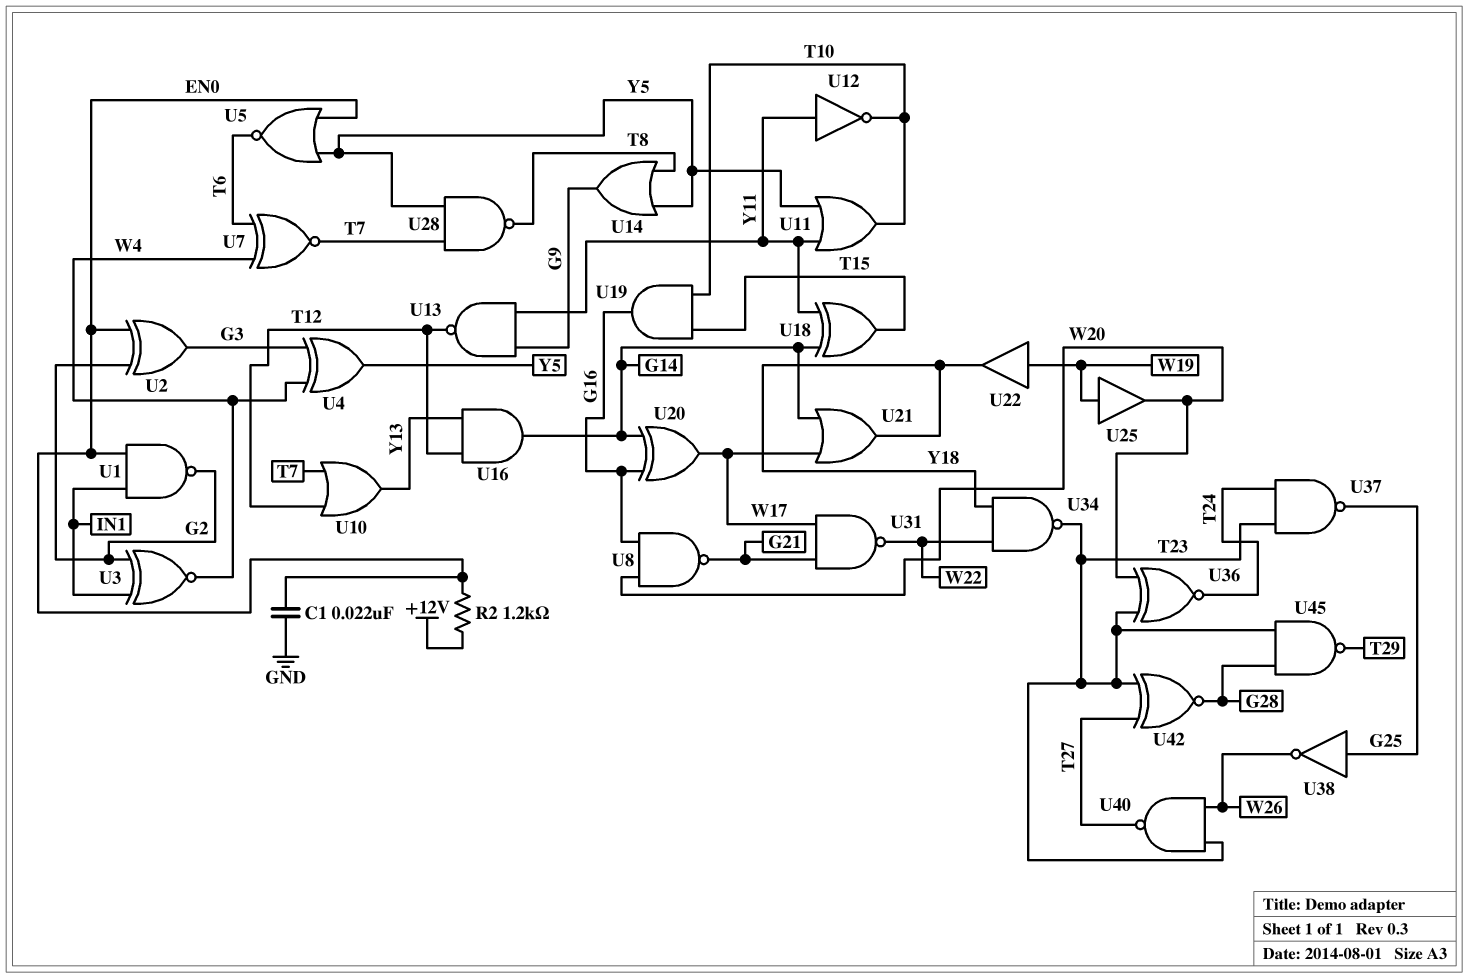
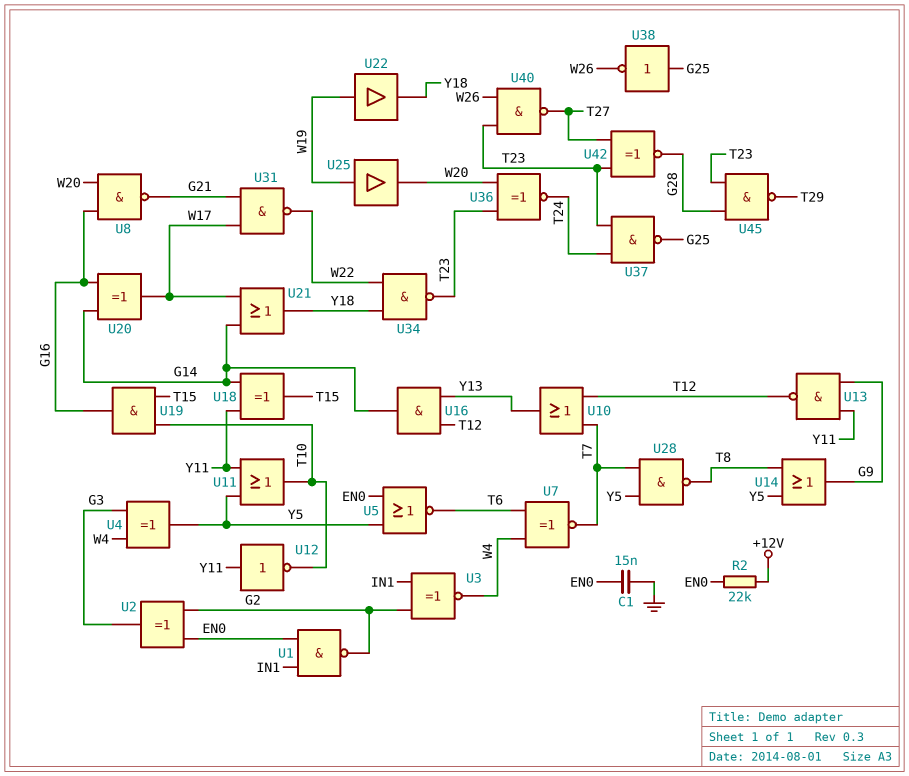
C1: 22nF (EN0, GND) -> 15nF (EN0, GND)
R2: 1.2k (+12V, EN0) -> 22k (+12V, EN0)

